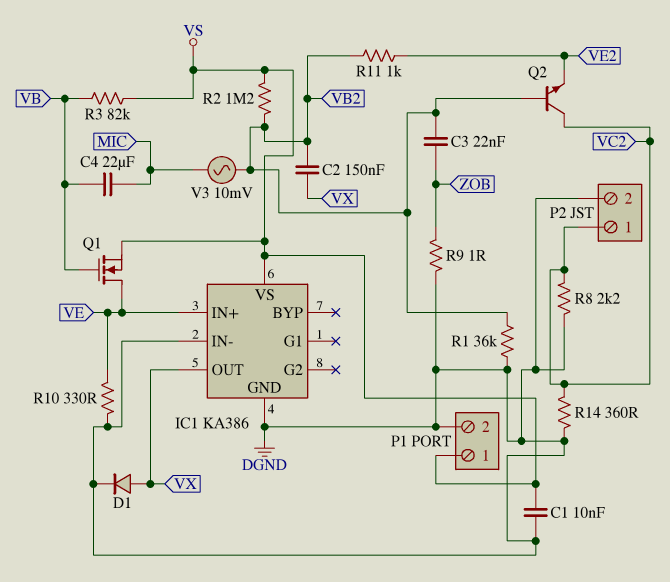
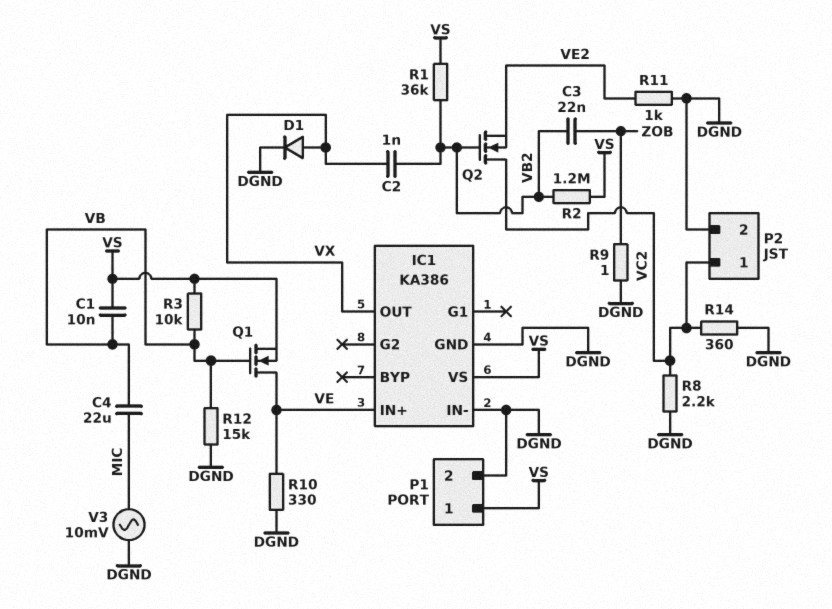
C1: 10nF (DGND, VS) -> 10nF (VB, VS)
C2: 150nF (VB2, VX) -> 1nF (VB2, VX)
Q2: NPN (B VB2, C VC2, E VE2) -> NMOS (G VB2, D VC2, S VE2)
R1: 36k (DGND, VB2) -> 36k (VB2, VS)
R3: 82k (VB, VS) -> 10k (VB, VS)
R11: 1k (VB2, VE2) -> 1k (DGND, VE2)
R12: none -> 15k (DGND, VB)
V3: AC 10mV (MIC, VB2) -> AC 10mV (DGND, MIC)

